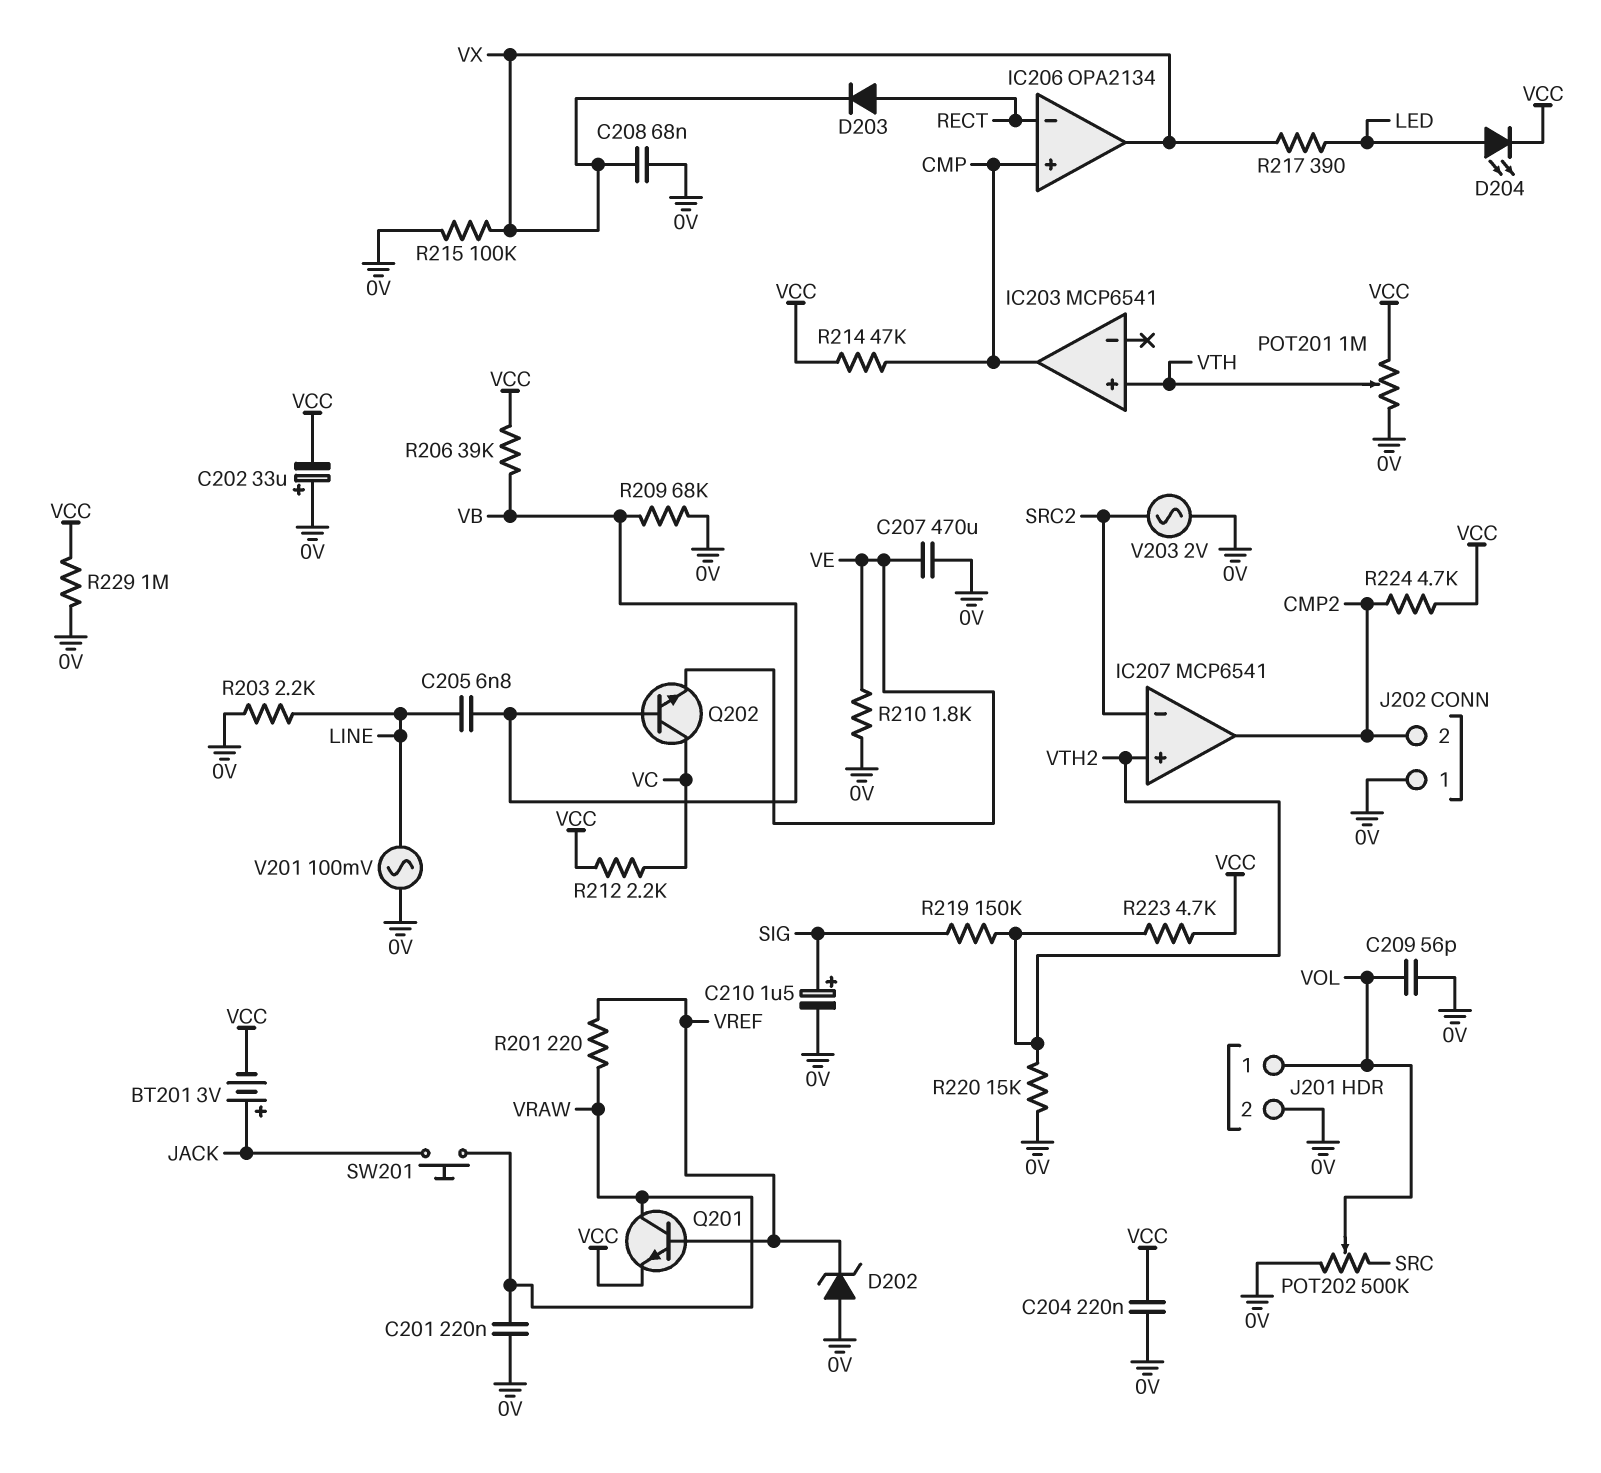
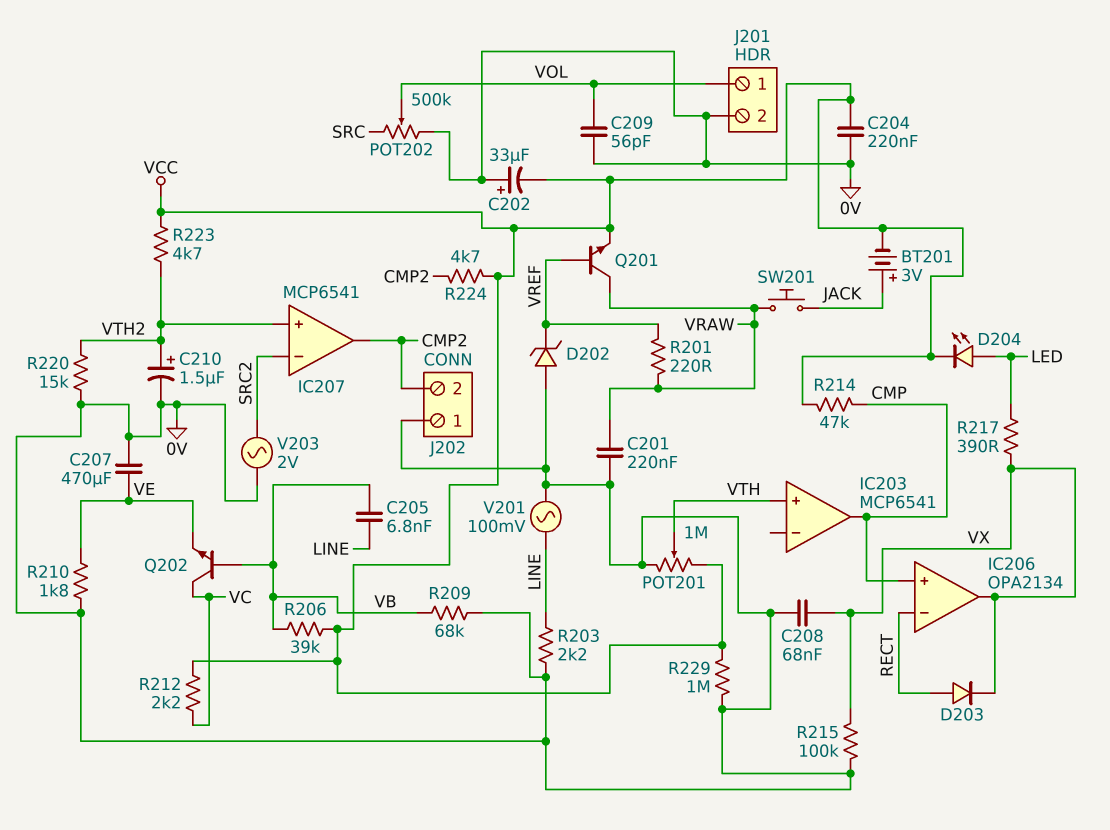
C210: 1.5uF (plus SIG, minus 0V) -> 1.5uF (plus VTH2, minus 0V)
R219: 150k (SIG, VTH2) -> none

